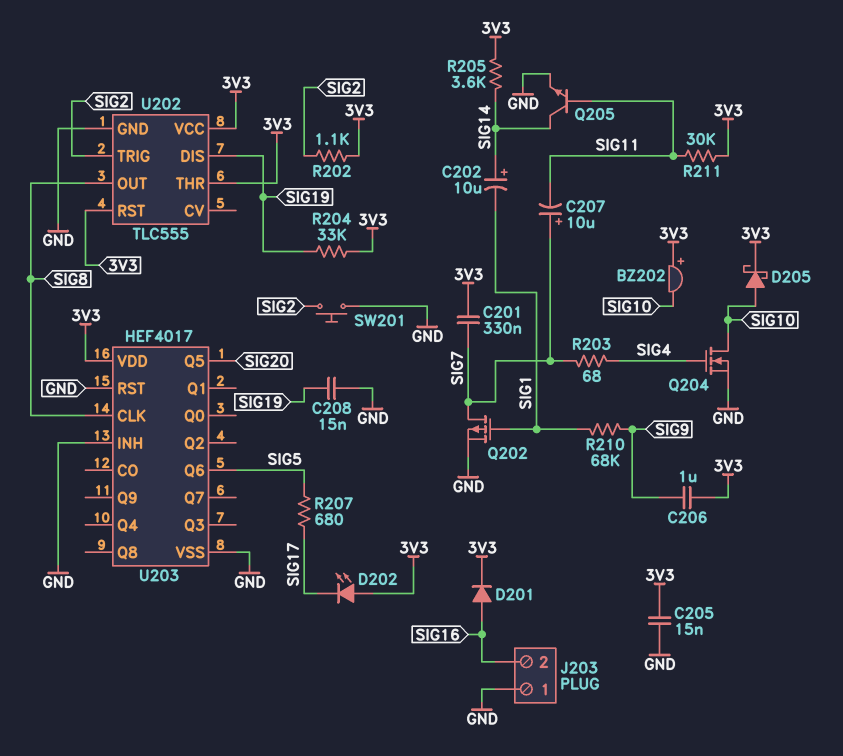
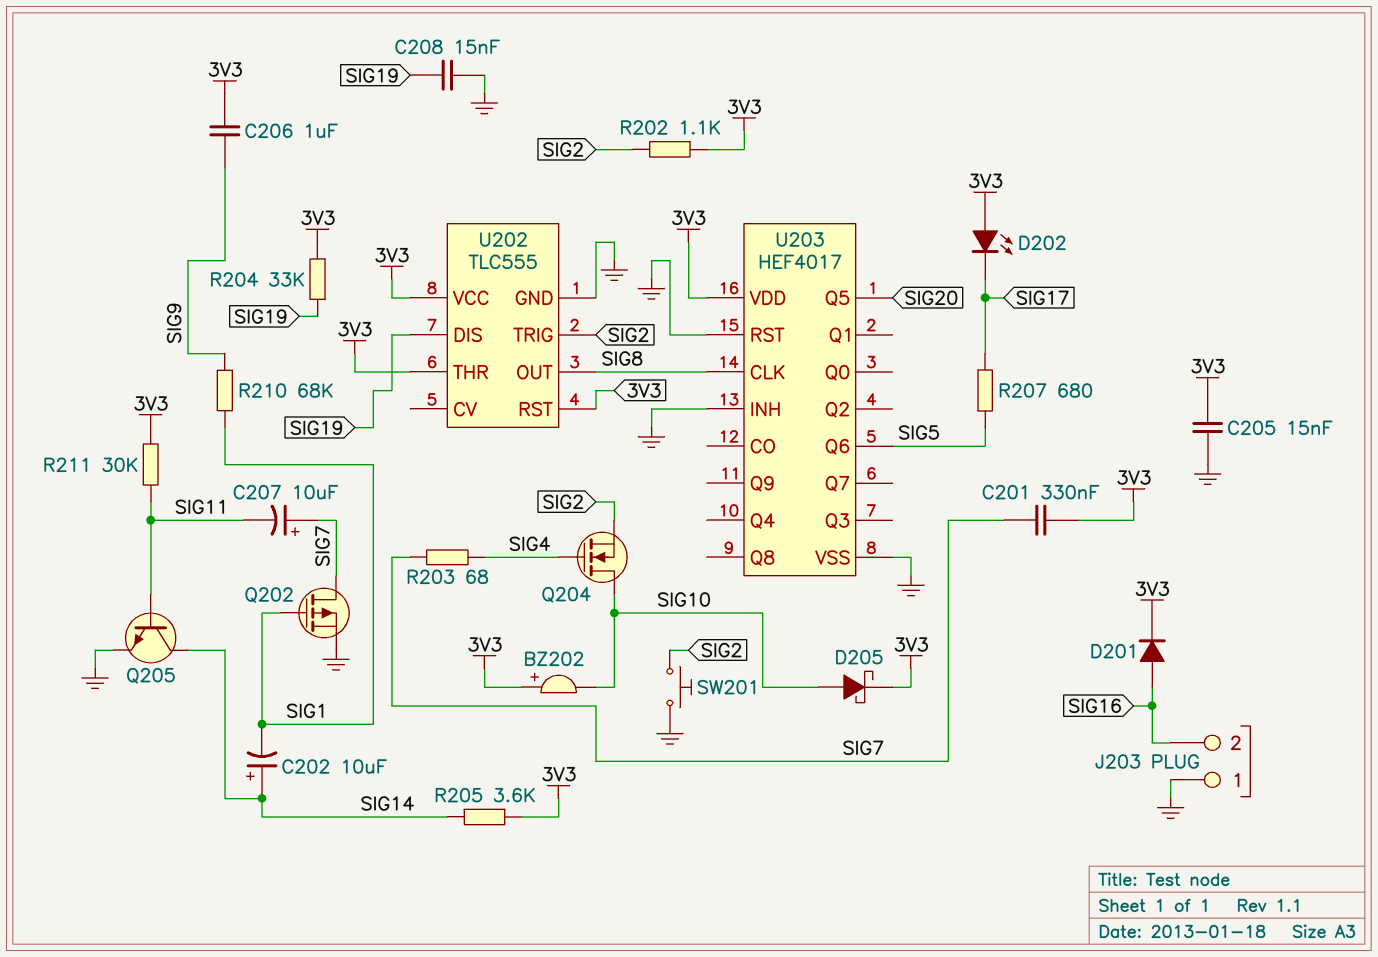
Q204: NMOS (G SIG4, D SIG10, S GND) -> NMOS (G SIG4, D SIG10, S SIG2)

